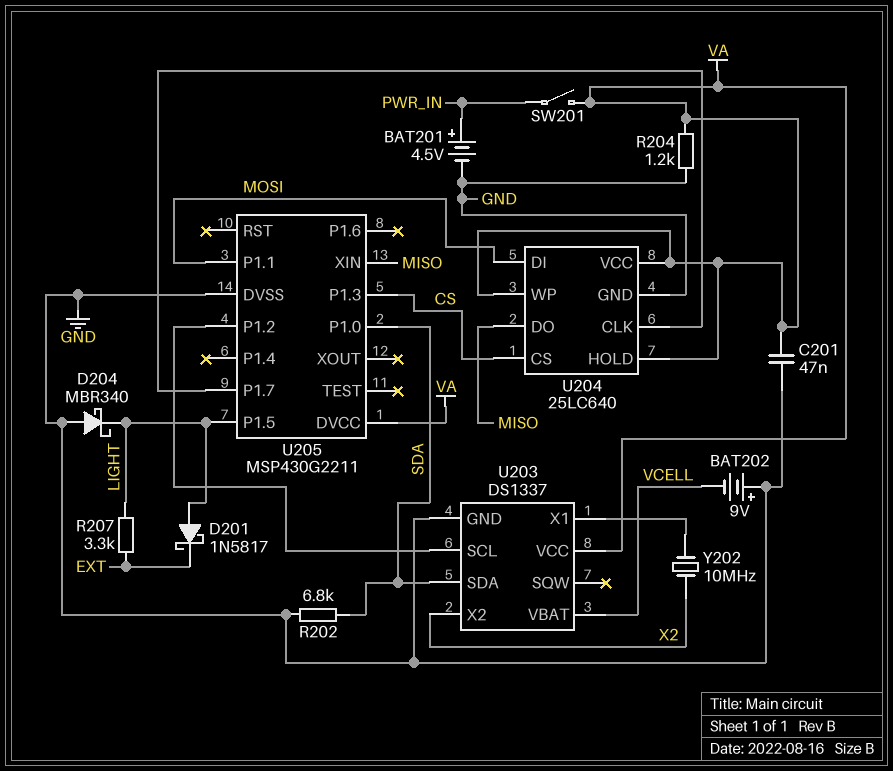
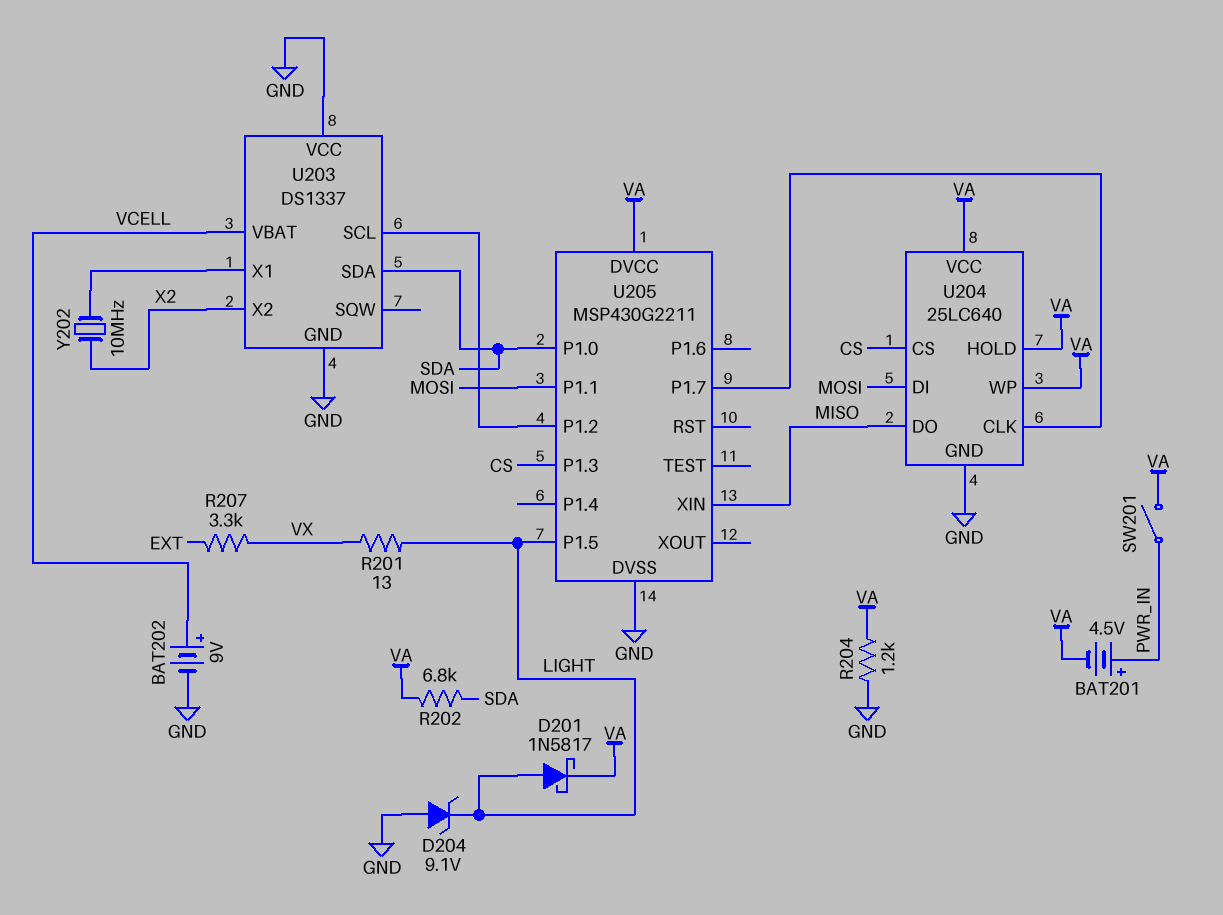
BAT201: 4.5V (plus PWR_IN, minus GND) -> 4.5V (plus PWR_IN, minus VA)
BAT202: 9V (plus GND, minus VCELL) -> 9V (plus VCELL, minus GND)
C201: 47nF (GND, VA) -> none
D201: schottky 1N5817 (A LIGHT, K EXT) -> schottky 1N5817 (A LIGHT, K VA)
D204: schottky MBR340 (A GND, K LIGHT) -> zener 9.1V (A GND, K LIGHT)
R201: none -> 13 (LIGHT, VX)
R202: 6.8k (GND, SDA) -> 6.8k (SDA, VA)
R207: 3.3k (EXT, LIGHT) -> 3.3k (EXT, VX)
U203 pin VCC: VA -> GND

